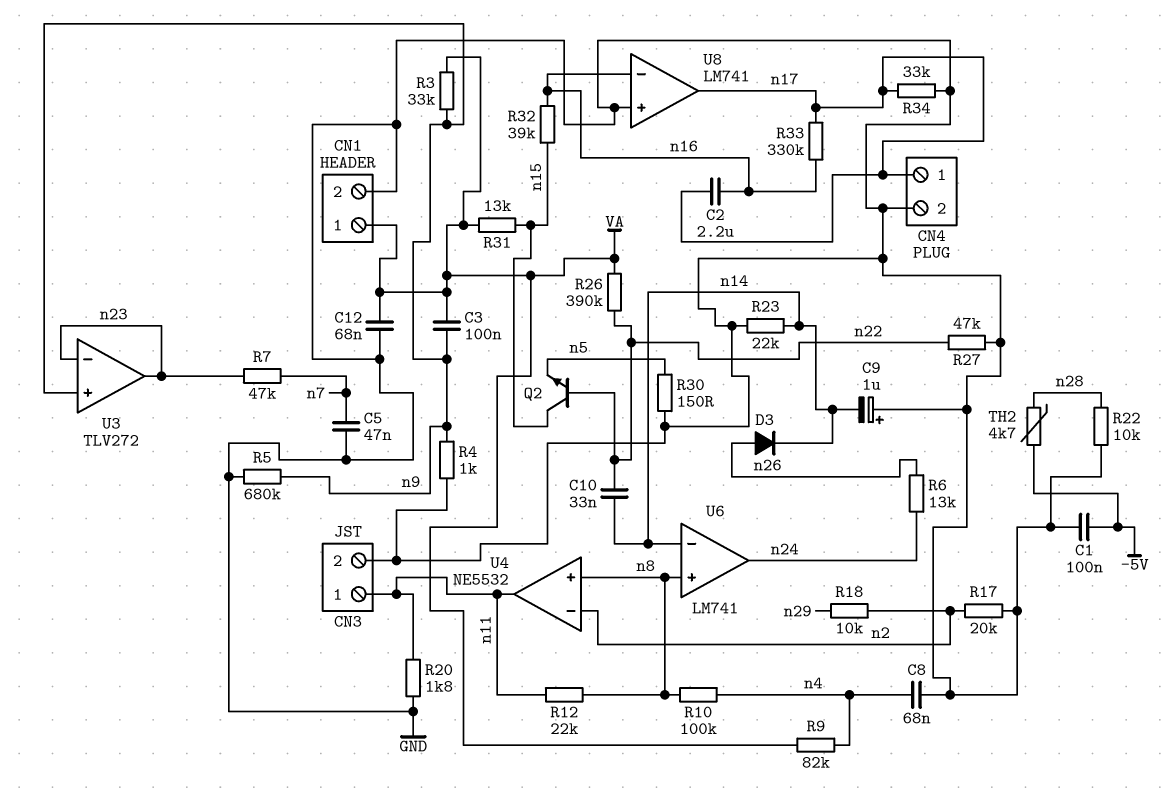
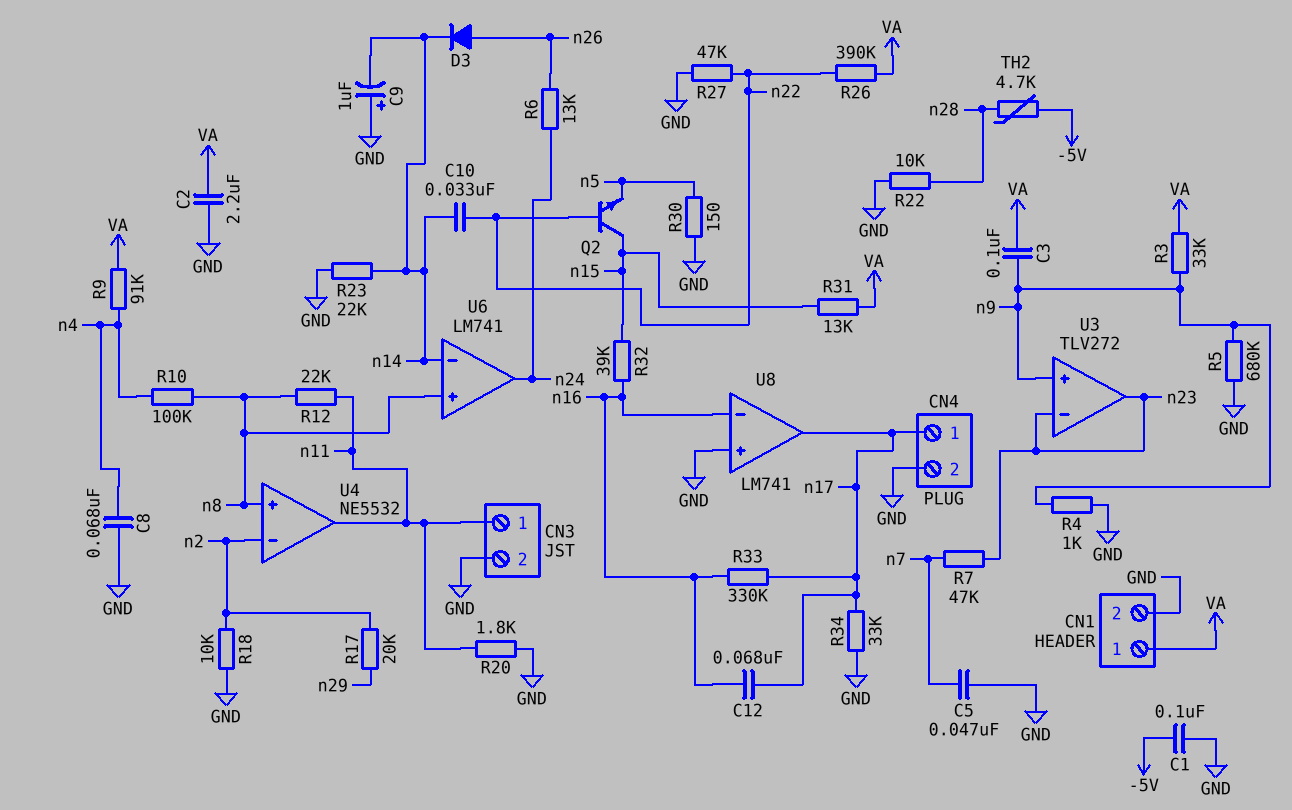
C2: 2.2uF (n16, n17) -> 2.2uF (GND, VA)
C12: 68nF (GND, VA) -> 68nF (n16, n17)
R9: 82k (VA, n4) -> 91k (VA, n4)
R17: 20k (GND, n2) -> 20k (n2, n29)
R18: 10k (n2, n29) -> 10k (GND, n2)

